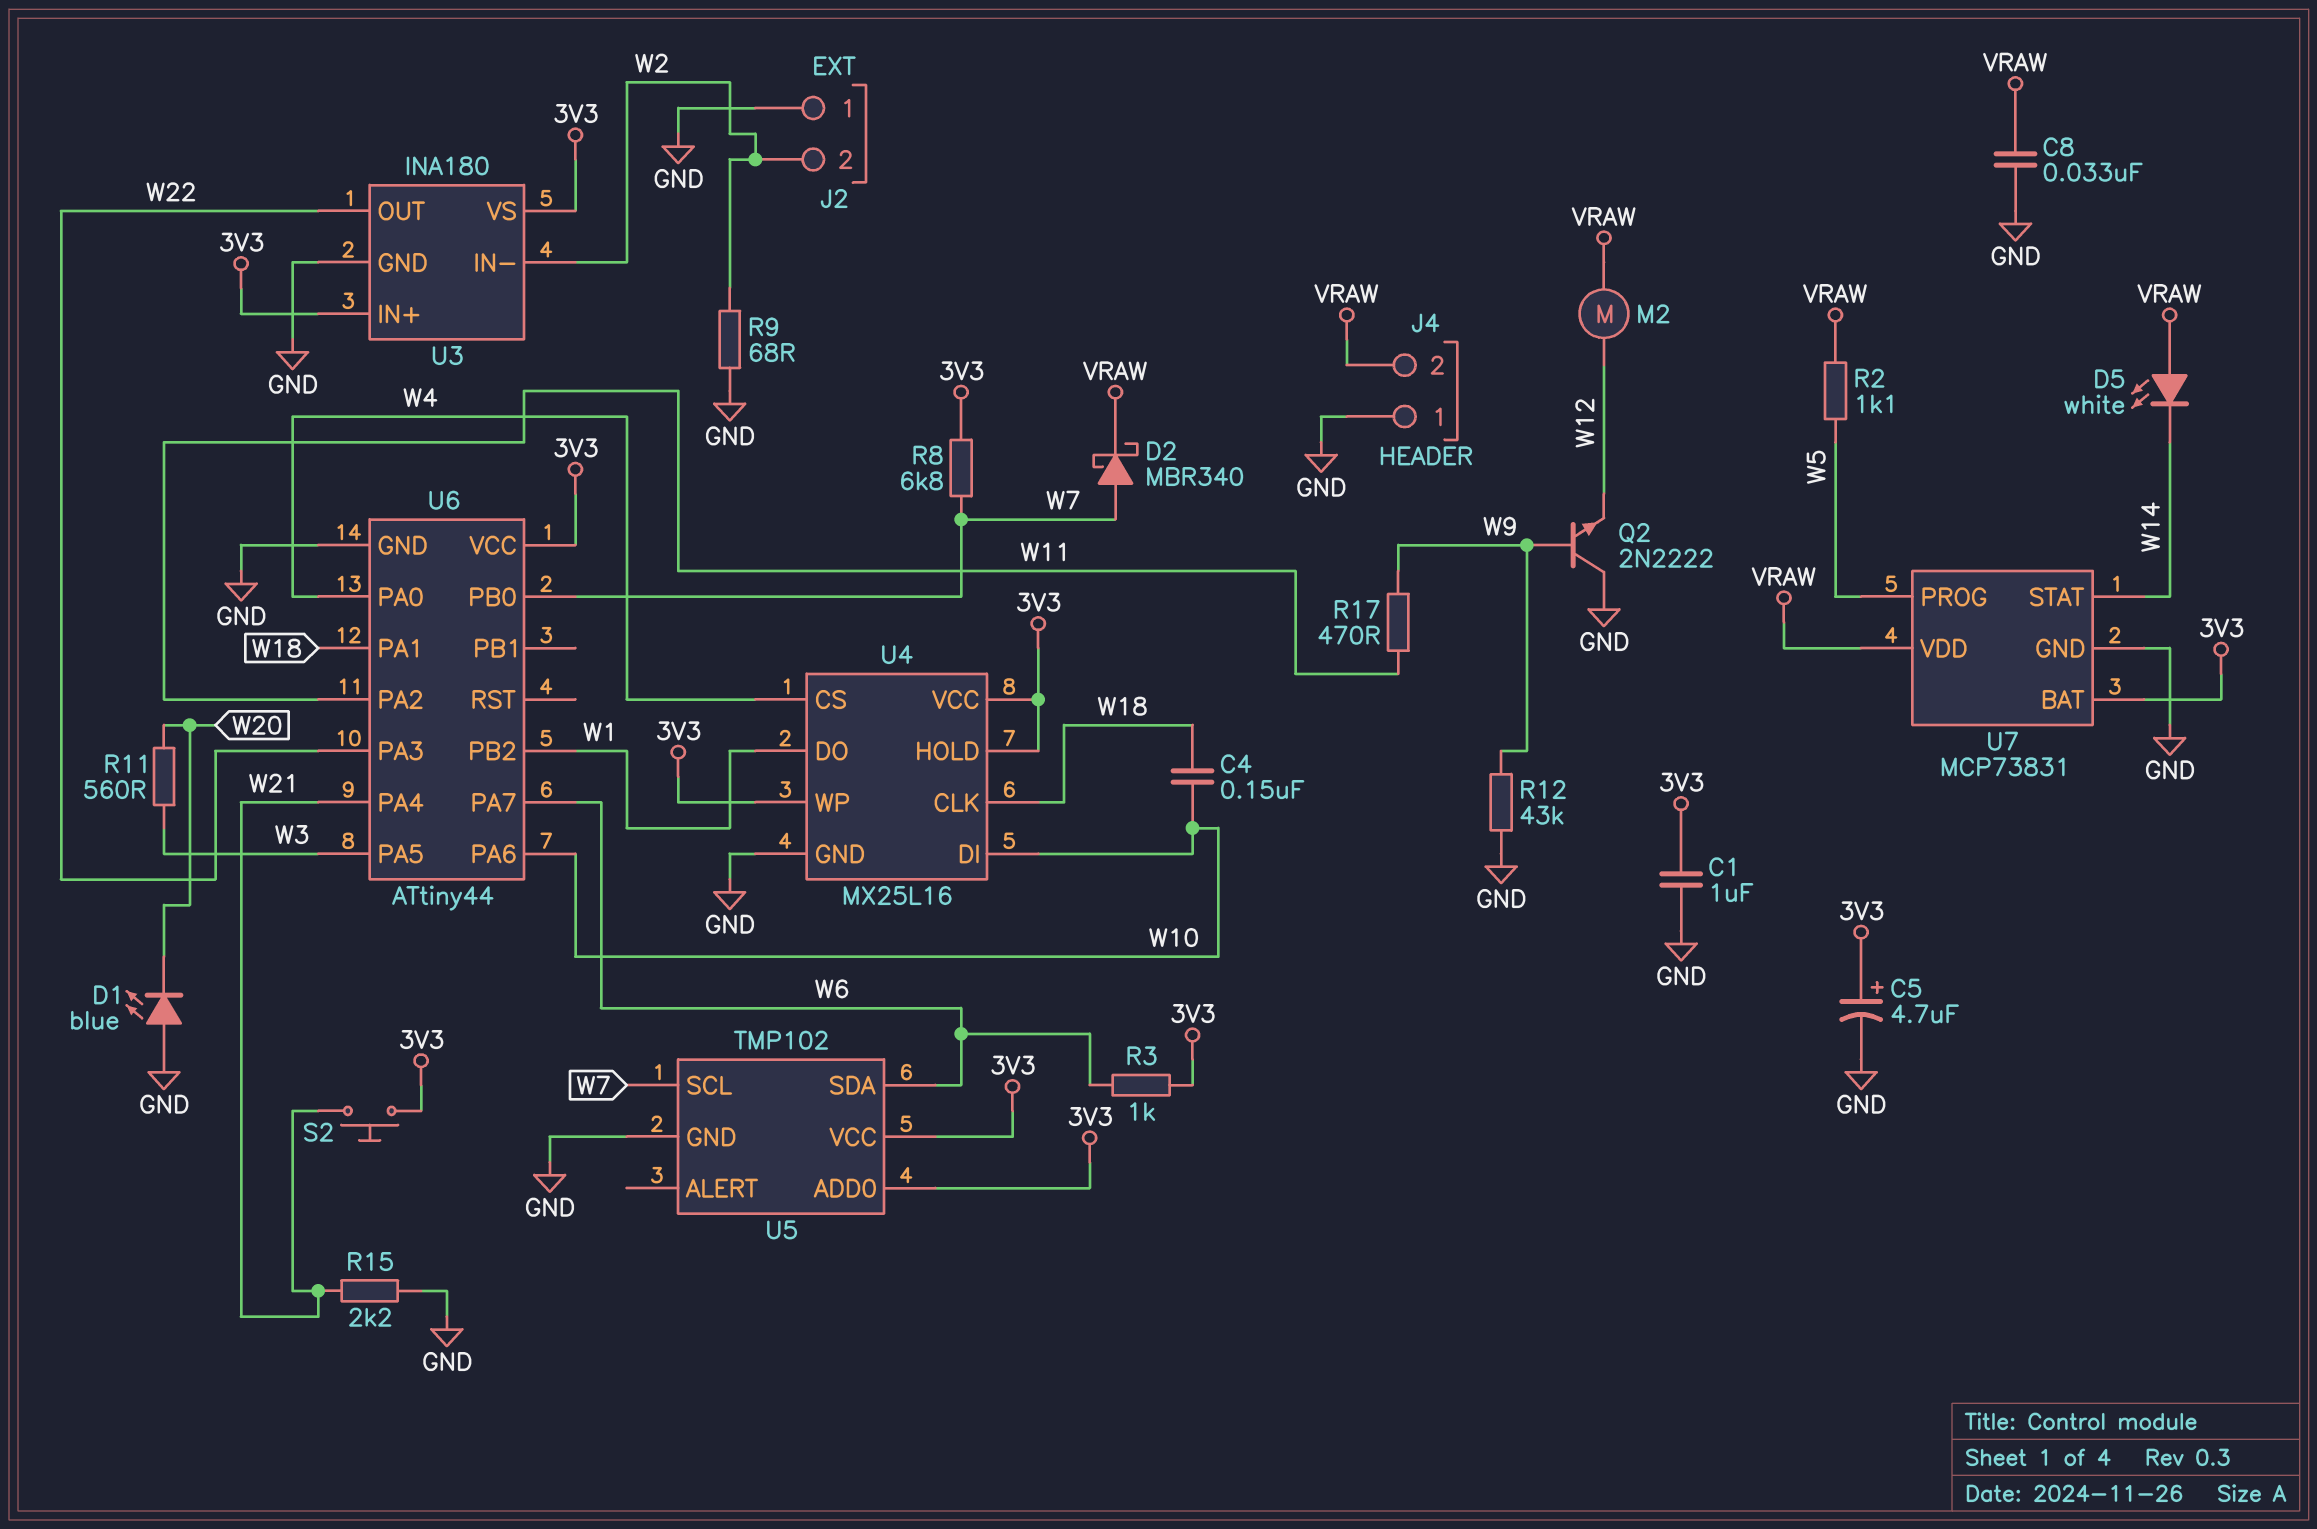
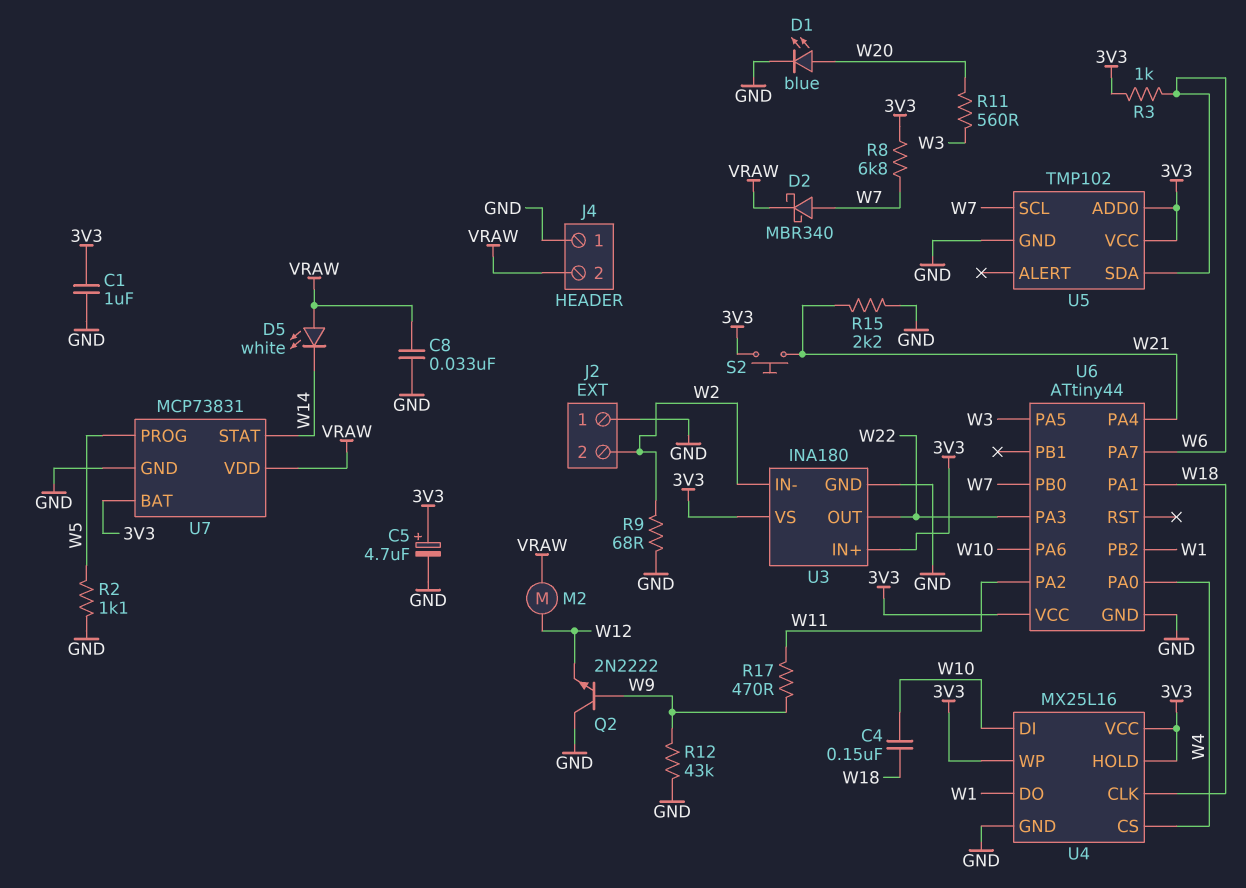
D1: LED blue (A GND, K W20) -> LED blue (A W20, K GND)
R2: 1.1k (VRAW, W5) -> 1.1k (GND, W5)

